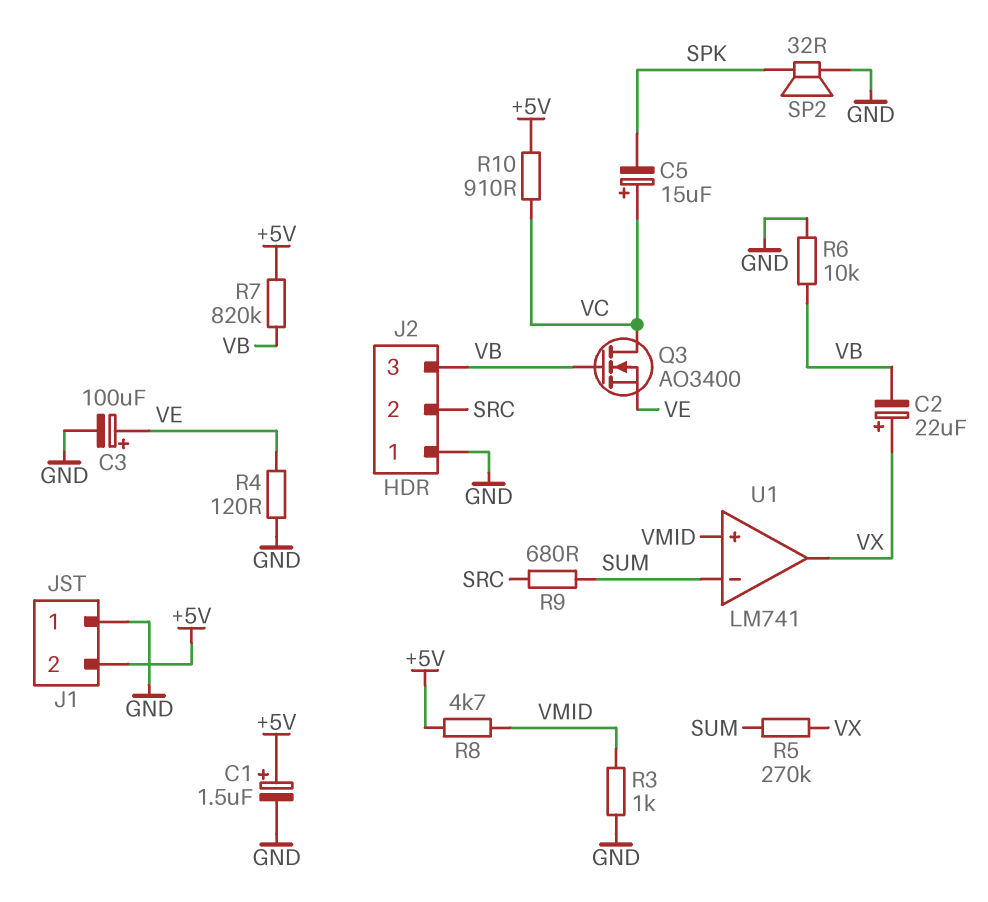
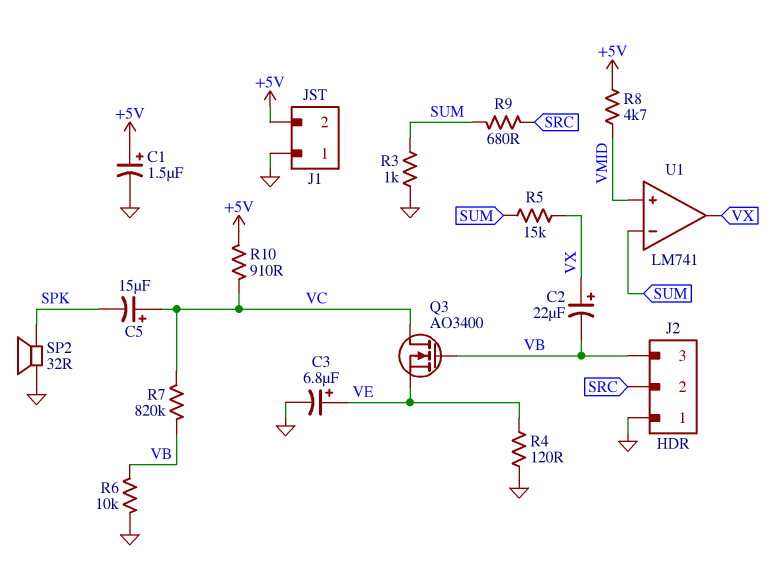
C3: 100uF (plus VE, minus GND) -> 6.8uF (plus VE, minus GND)
R3: 1k (GND, VMID) -> 1k (GND, SUM)
R5: 270k (SUM, VX) -> 15k (SUM, VX)
R7: 820k (+5V, VB) -> 820k (VB, VC)

